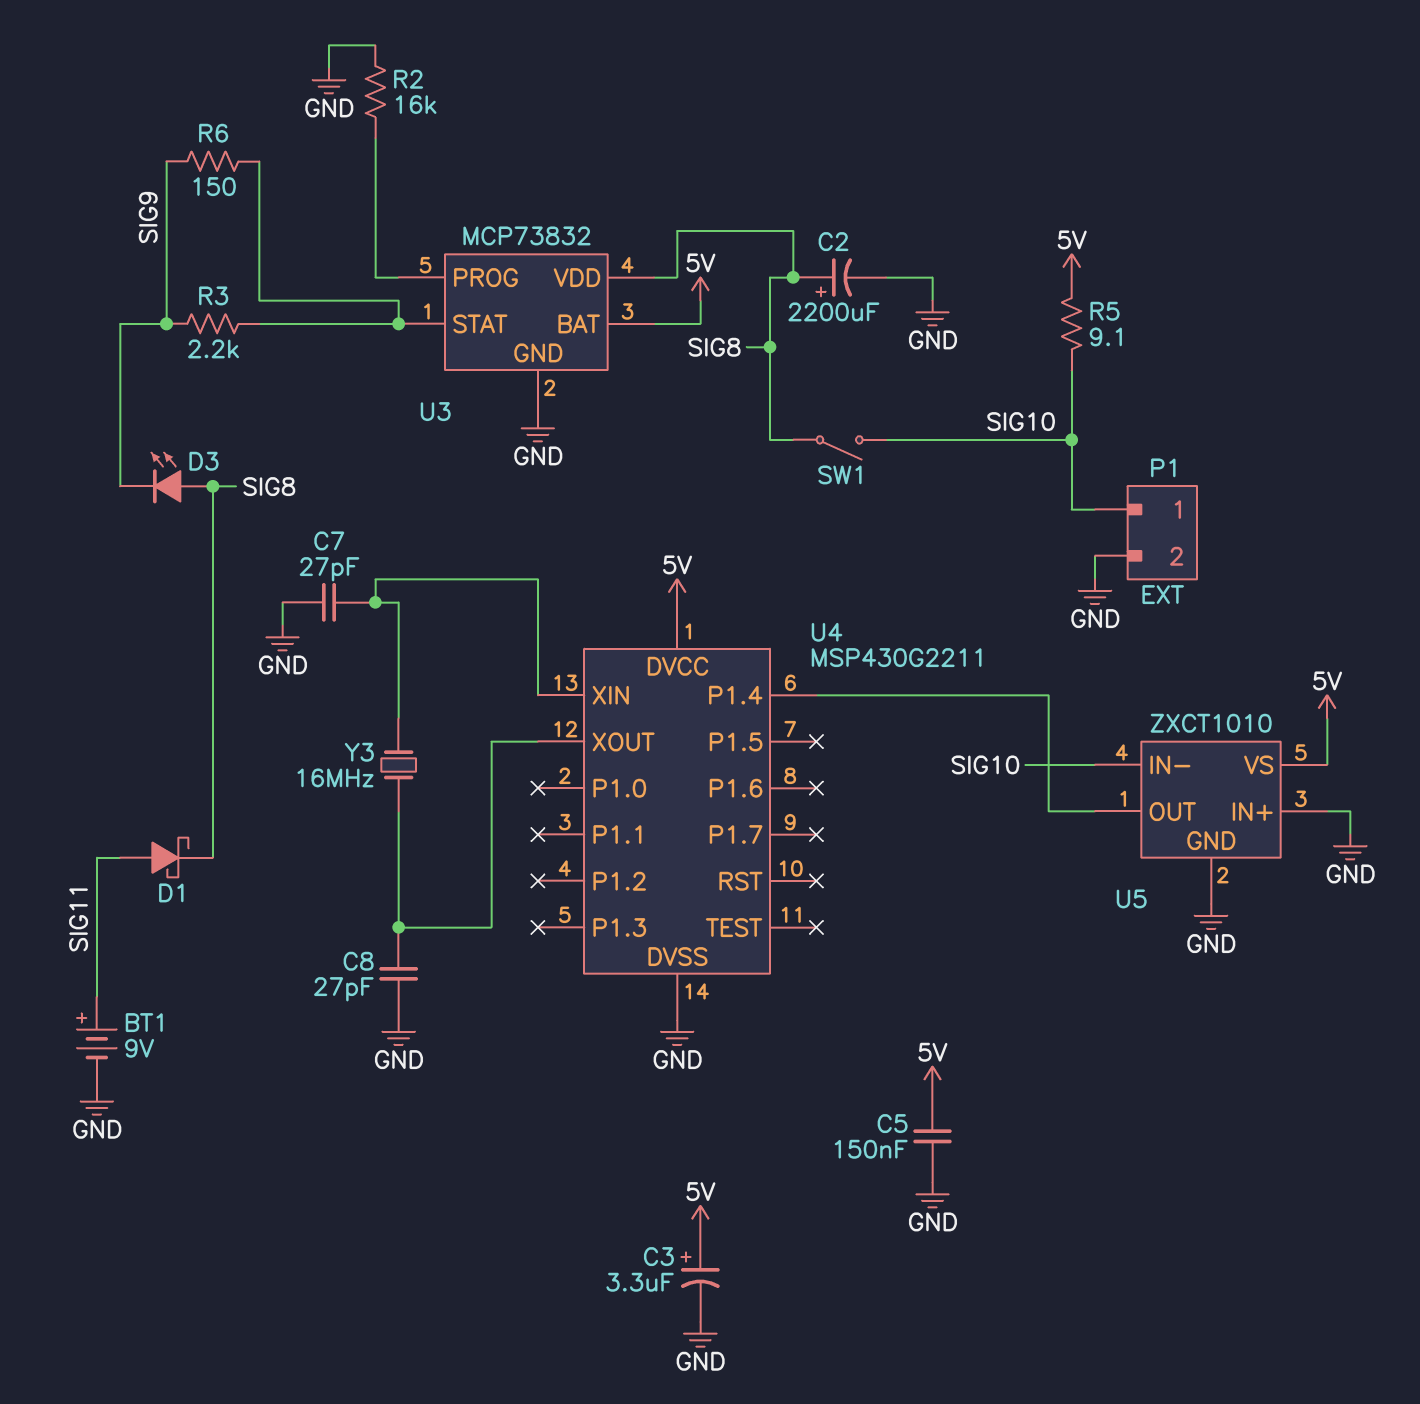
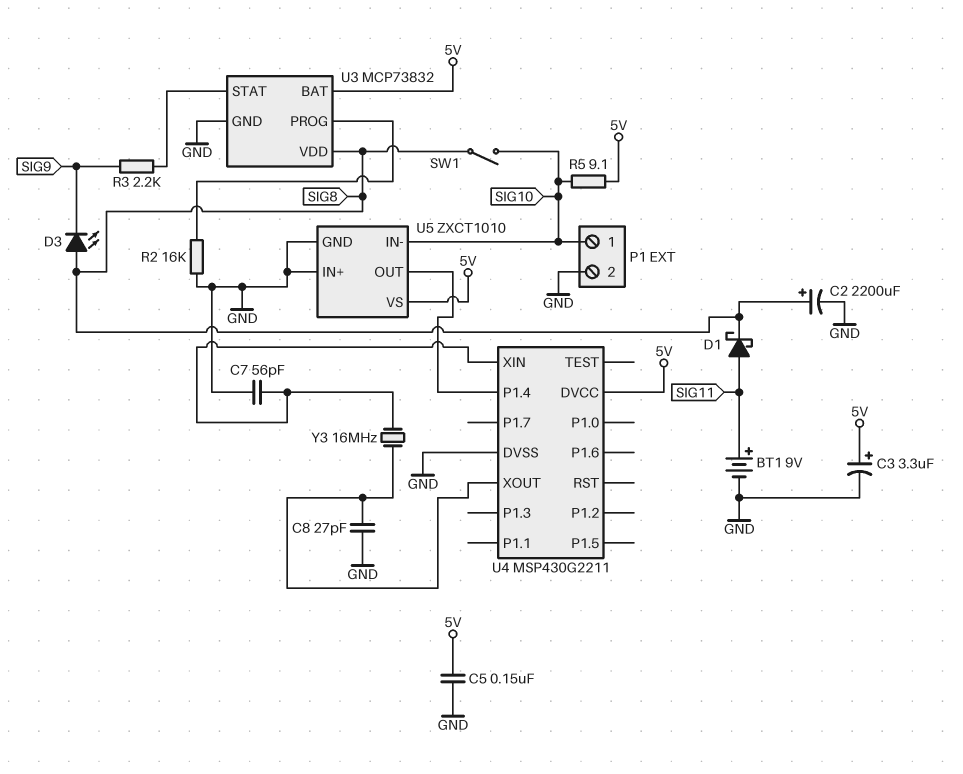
C7: 27pF (GND, U4/XIN) -> 56pF (GND, U4/XIN)
R6: 150 (SIG9, U3/STAT) -> none

